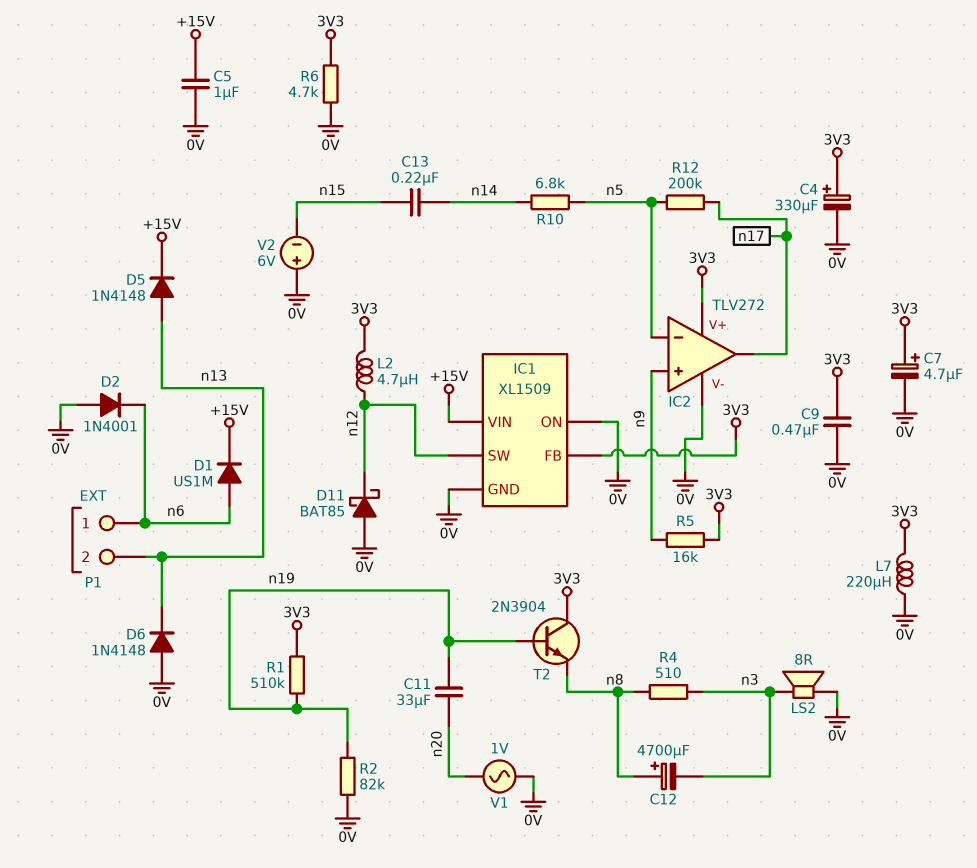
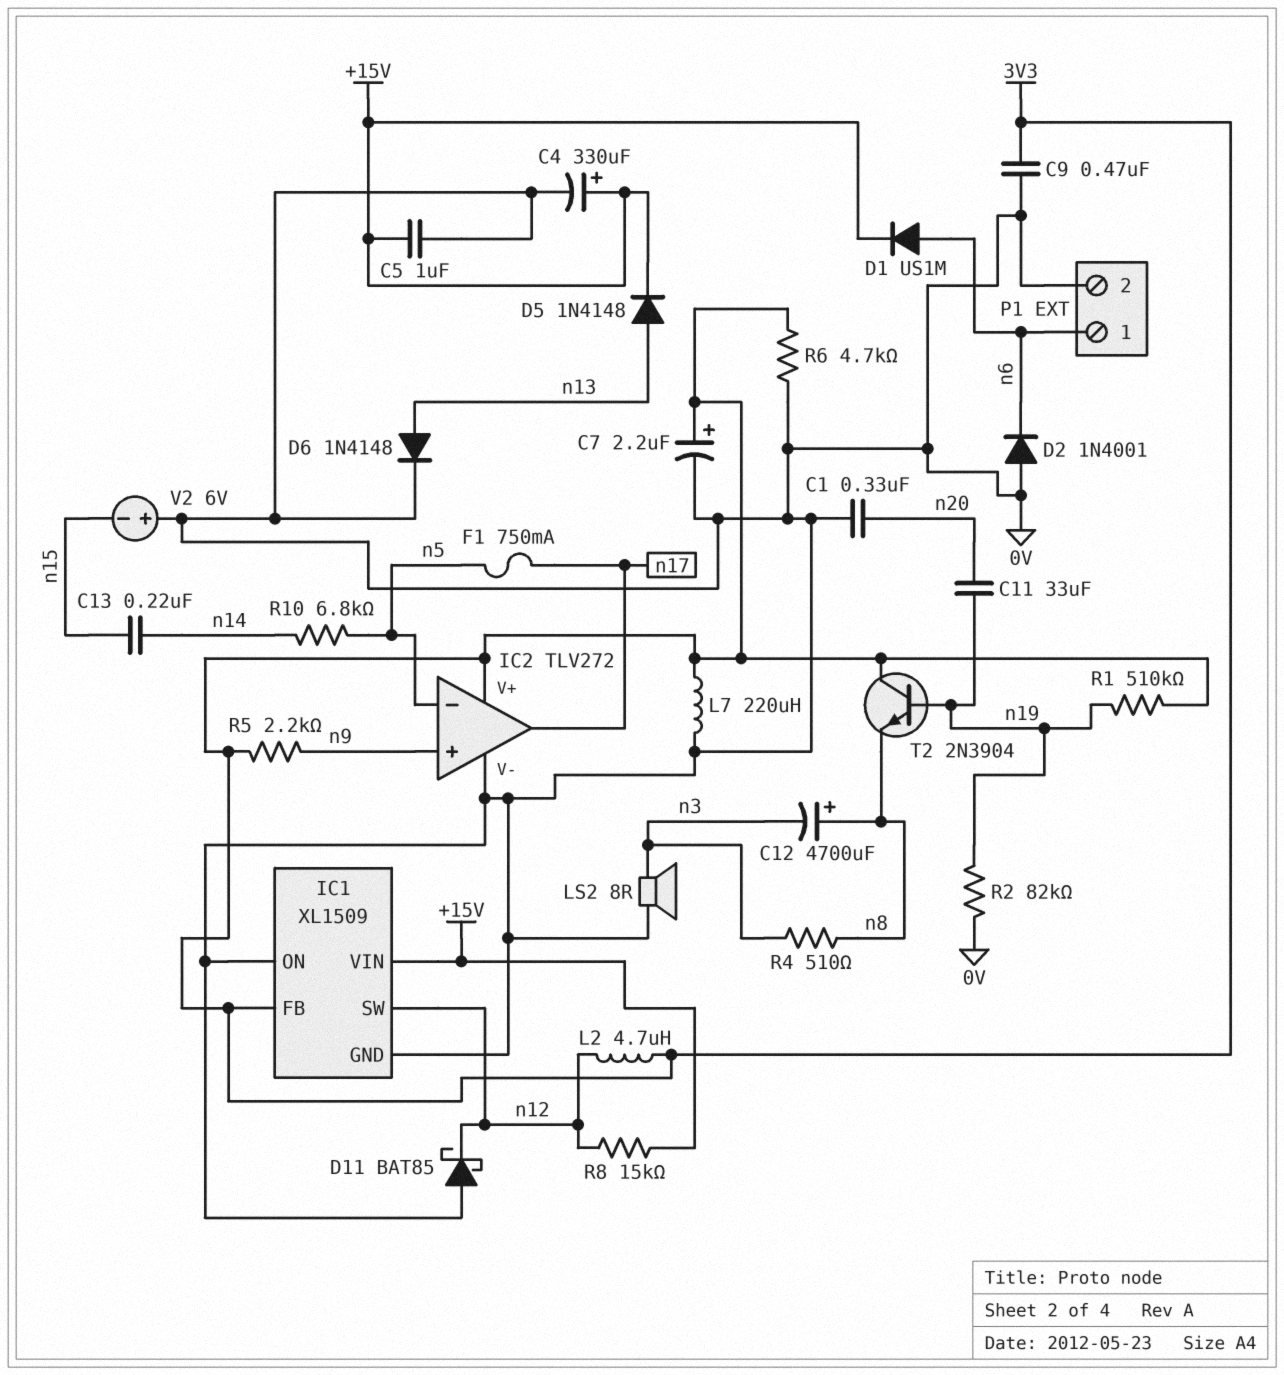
C1: none -> 330nF (0V, n20)
C4: 330uF (plus 3V3, minus 0V) -> 330uF (plus +15V, minus 0V)
C7: 4.7uF (plus 3V3, minus 0V) -> 2.2uF (plus 3V3, minus 0V)
D6: diode 1N4148 (A 0V, K n13) -> diode 1N4148 (A n13, K 0V)
F1: none -> 750mA (n5, n17)
P1 pin 2: n13 -> 0V
R5: 16k (3V3, n9) -> 2.2k (3V3, n9)
R8: none -> 15k (+15V, n12)
R12: 200k (n5, n17) -> none
V1: AC 1V (0V, n20) -> none

